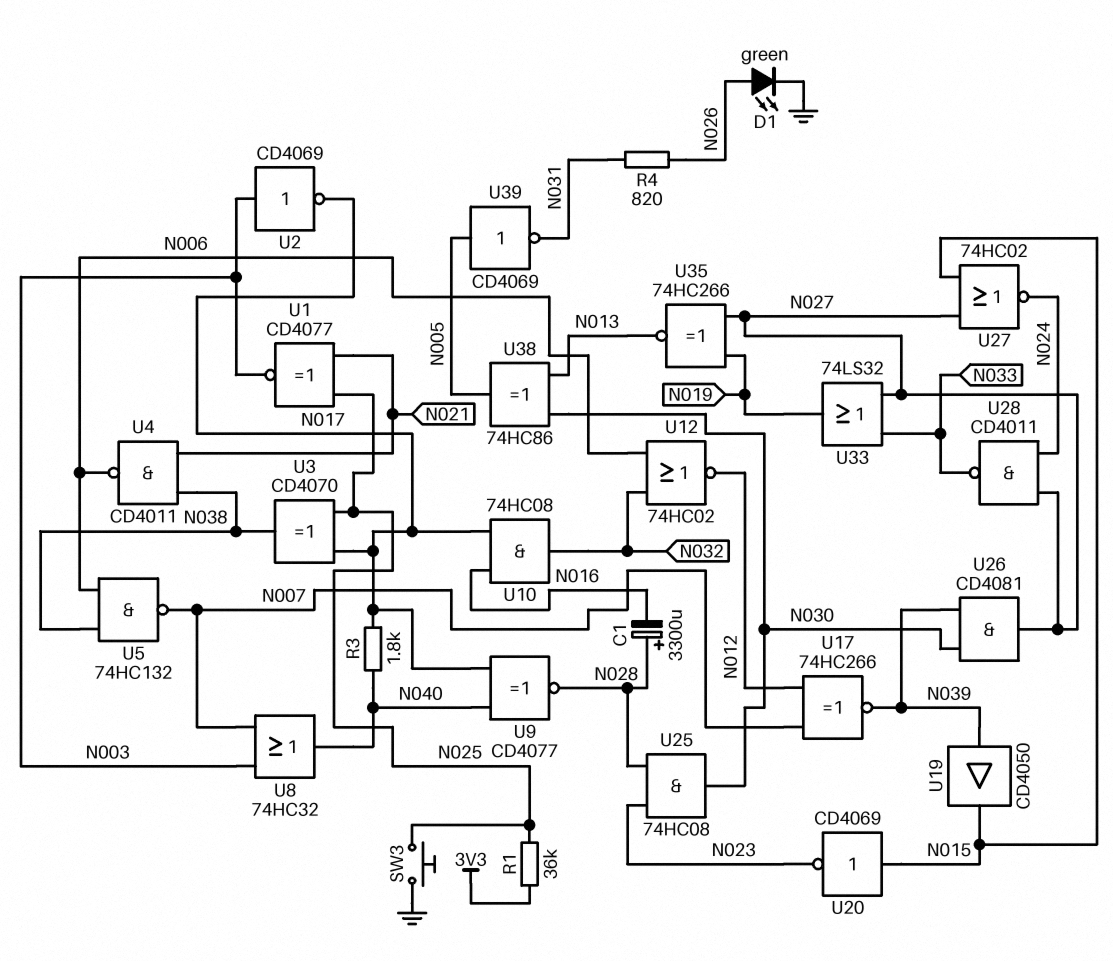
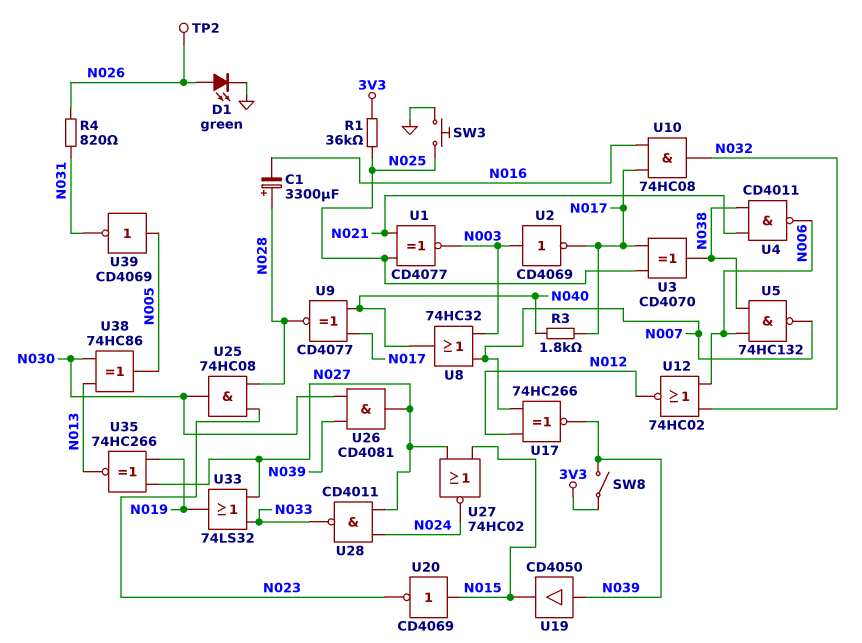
SW8: none -> switch (3V3, N039)
TP2: none -> test point (N026)

